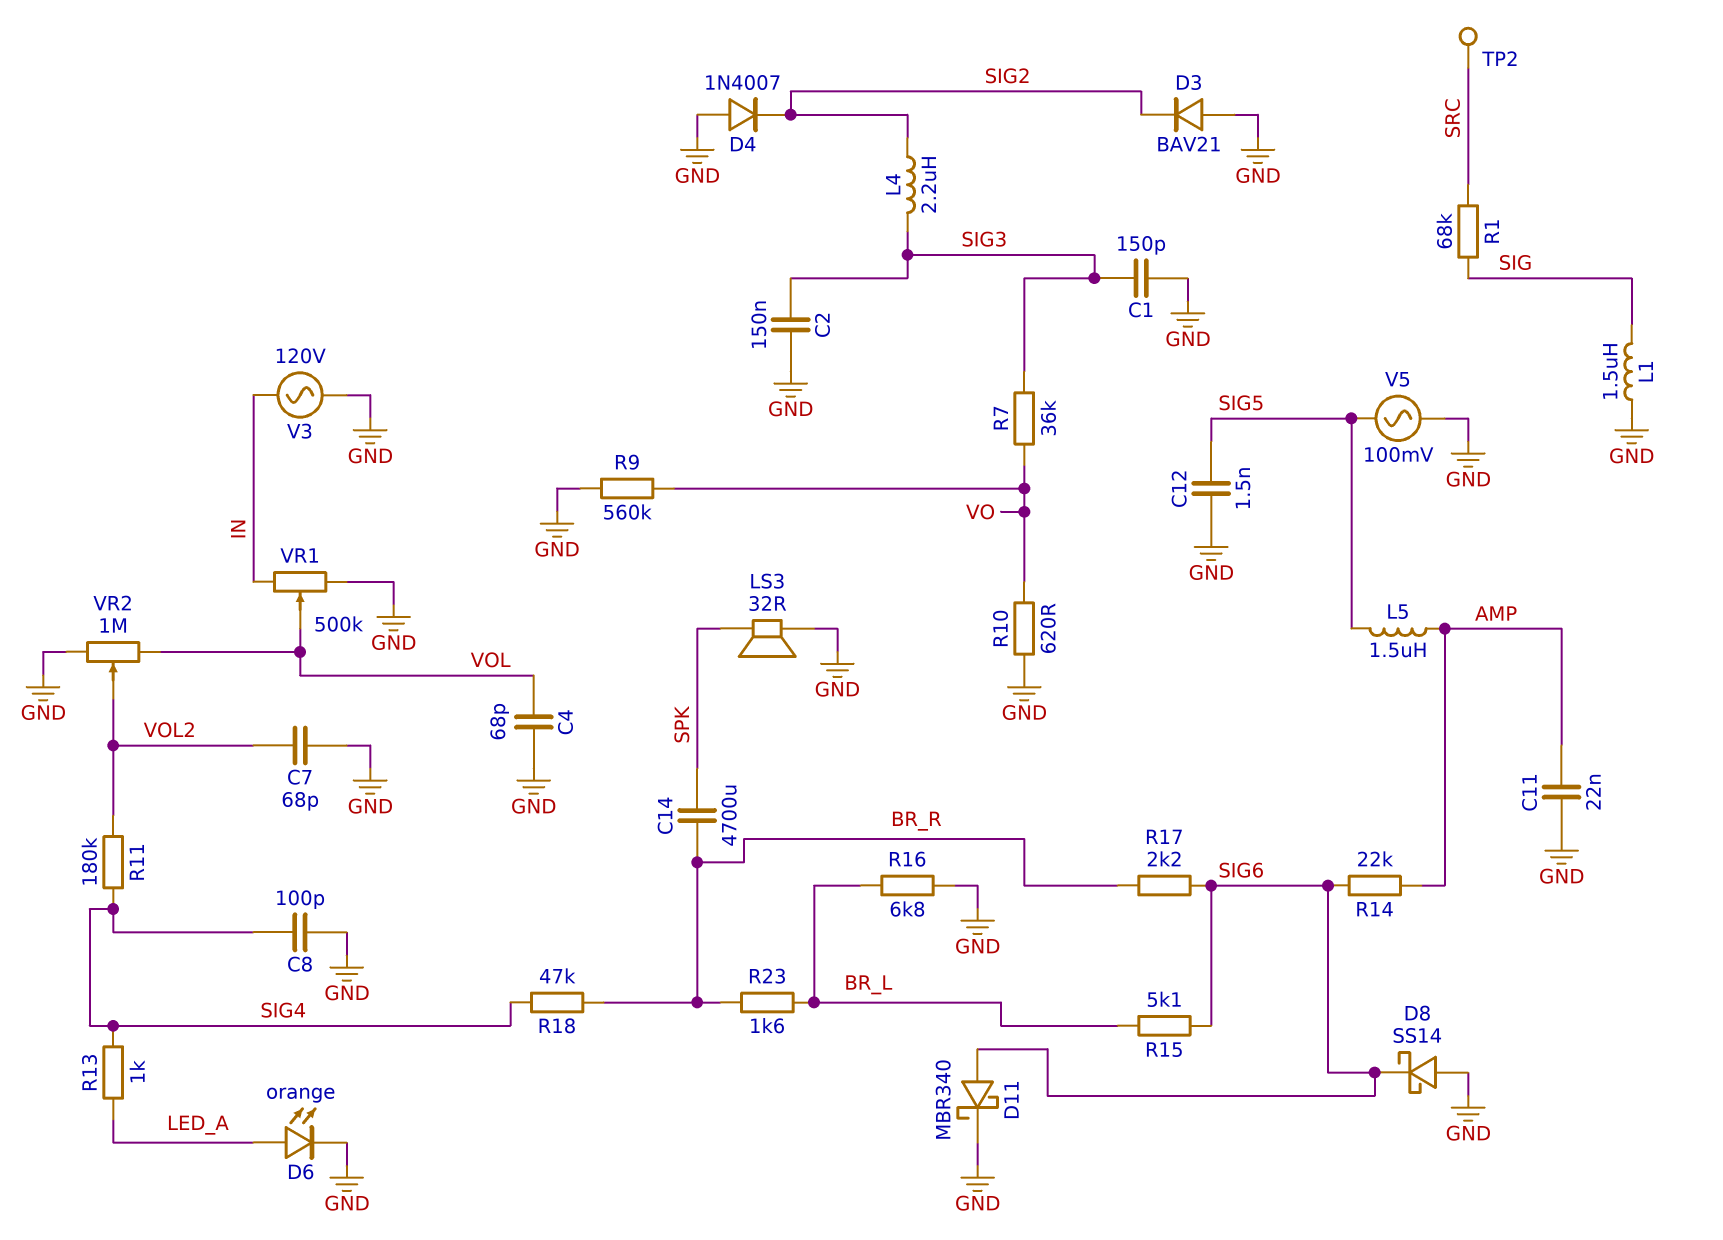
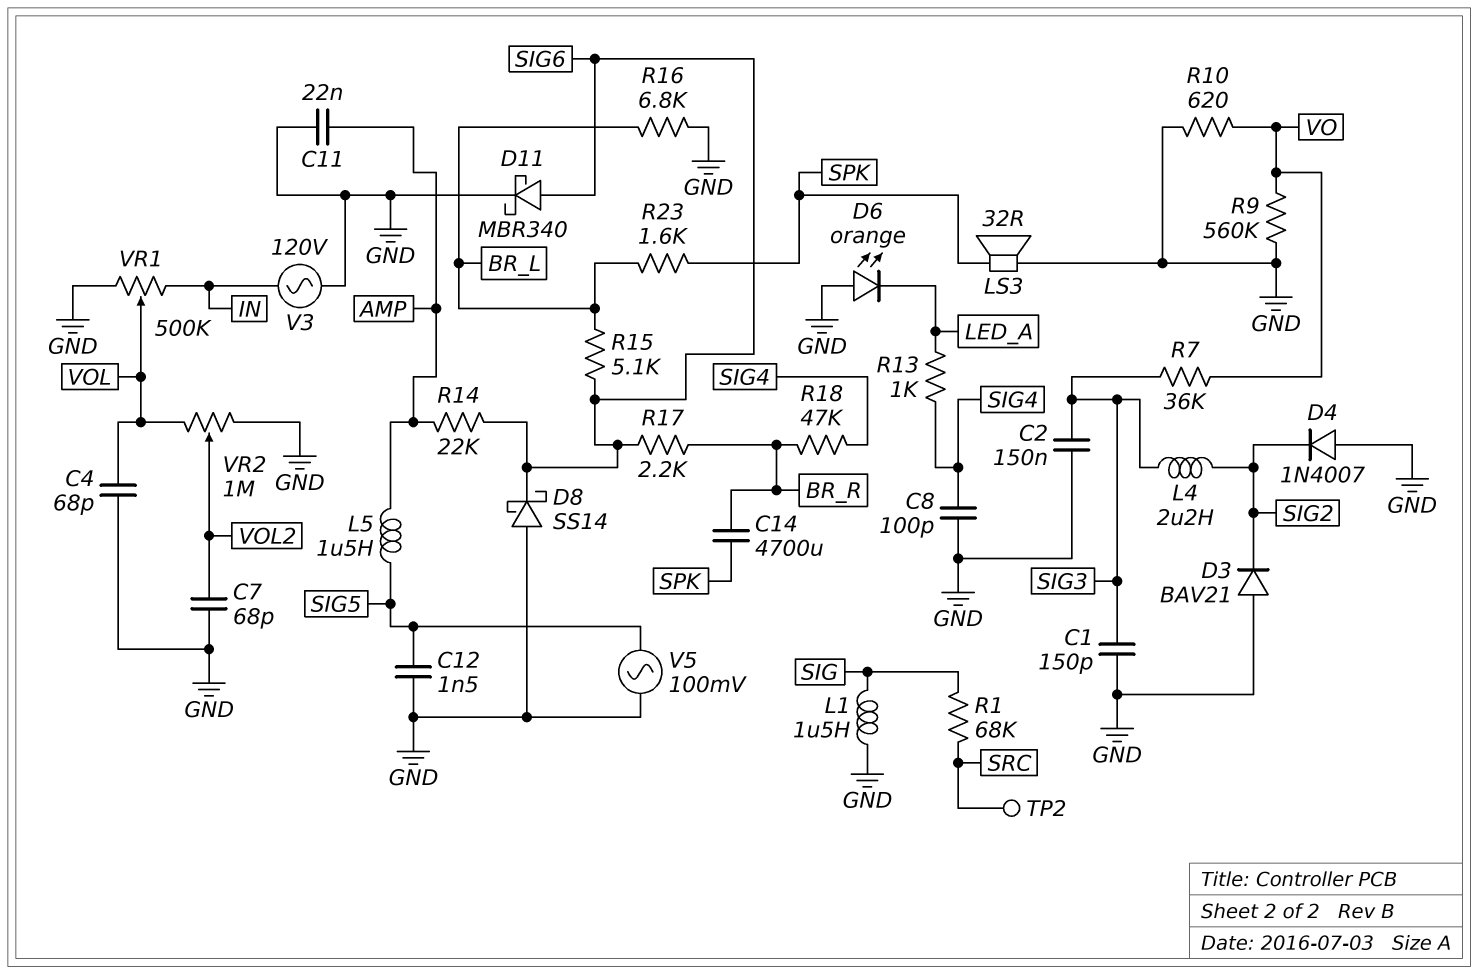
D6: LED orange (A LED_A, K GND) -> LED orange (A GND, K LED_A)
R11: 180k (SIG4, VOL2) -> none
R23: 1.6k (BR_L, BR_R) -> 1.6k (BR_L, SPK)

